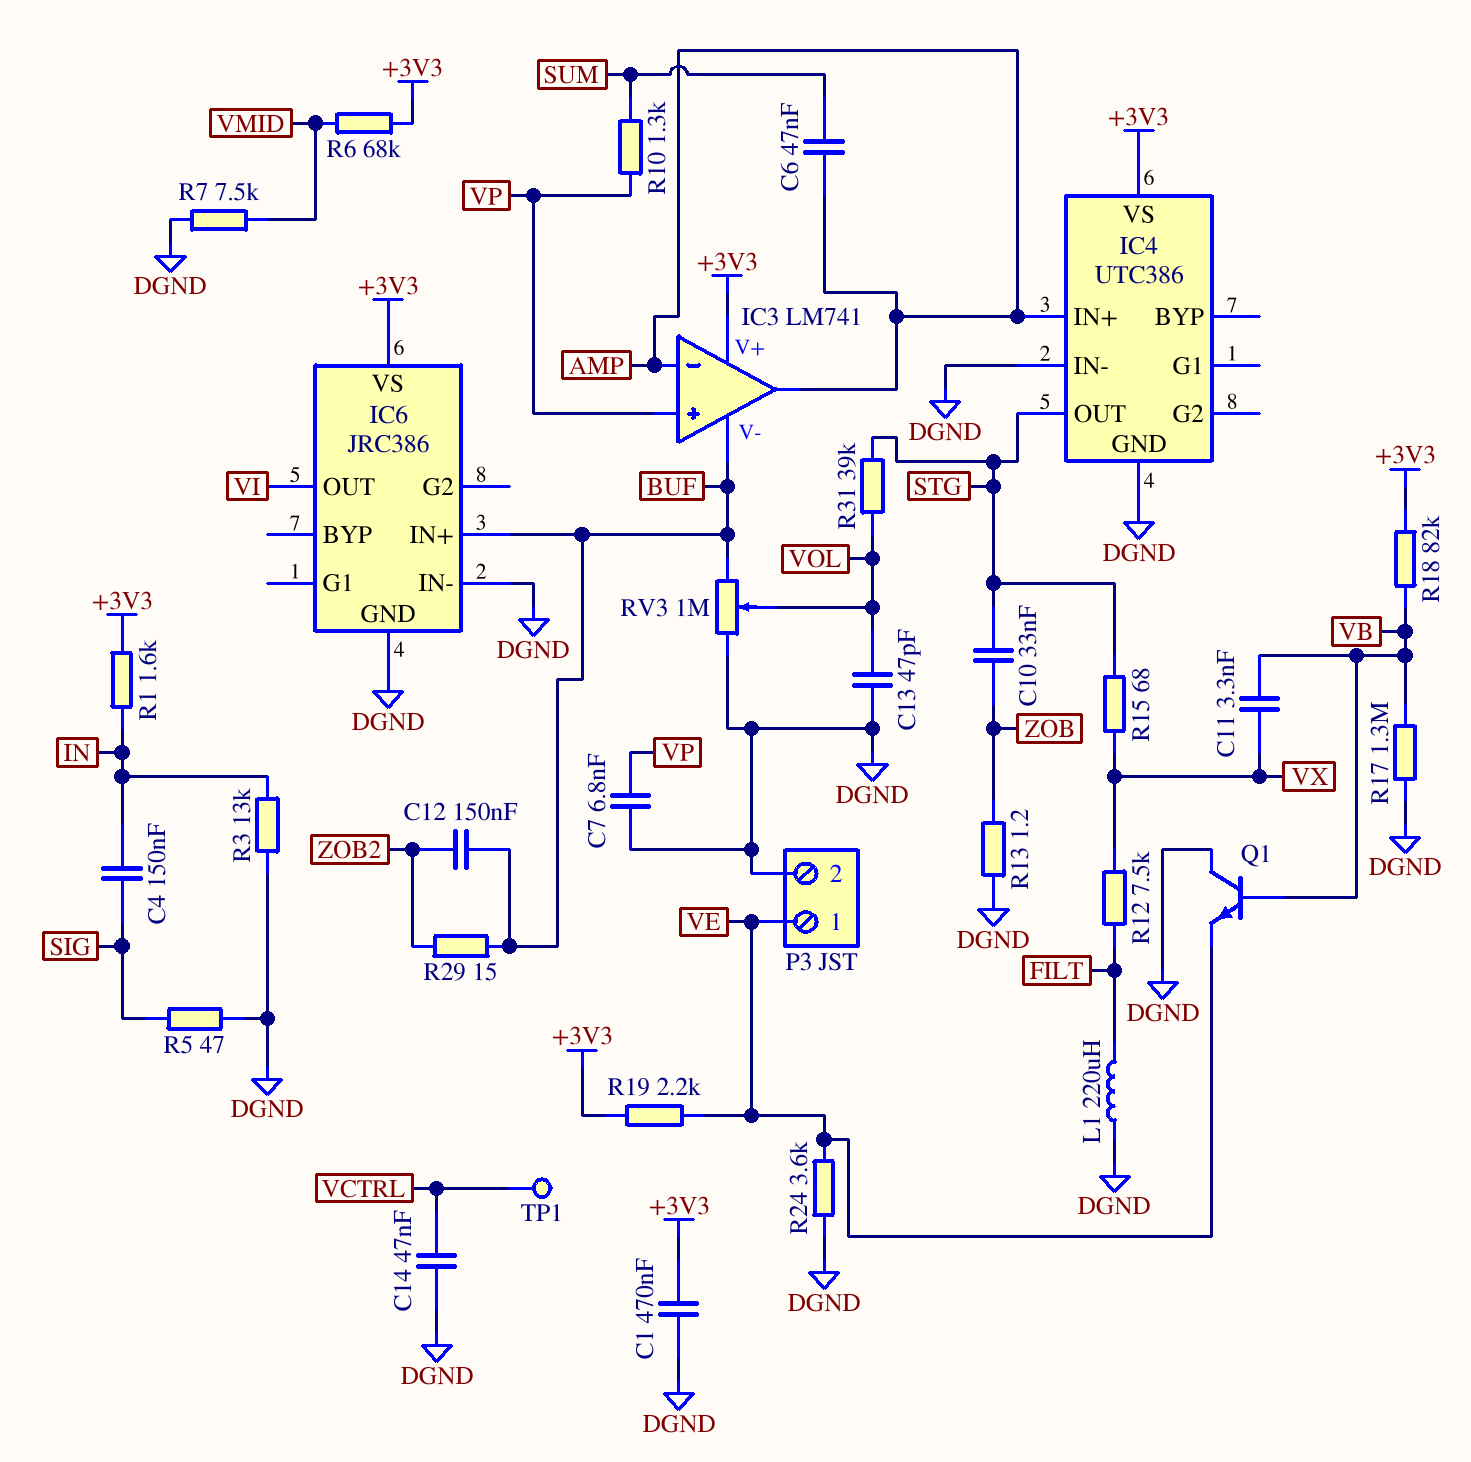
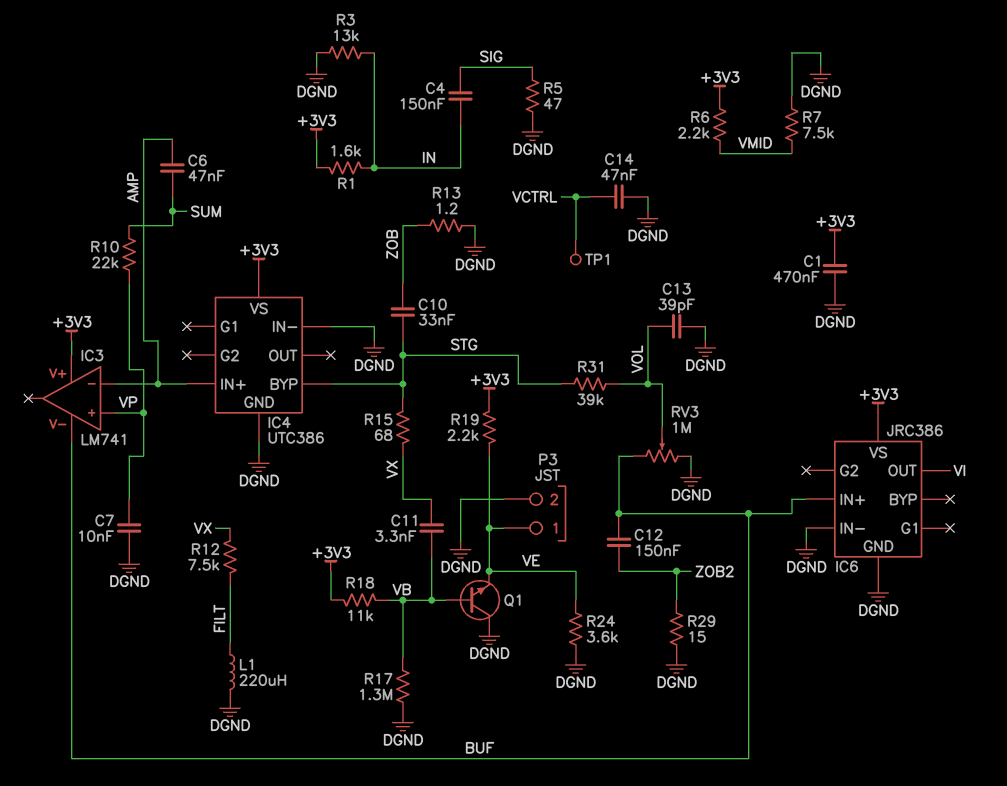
C7: 6.8nF (DGND, VP) -> 10nF (DGND, VP)
C13: 47pF (DGND, VOL) -> 39pF (DGND, VOL)
IC3 pin out: AMP -> none
IC4 pin BYP: none -> STG
IC4 pin OUT: STG -> none
R6: 68k (+3V3, VMID) -> 2.2k (+3V3, VMID)
R10: 1.3k (SUM, VP) -> 22k (SUM, VP)
R18: 82k (+3V3, VB) -> 11k (+3V3, VB)
R29: 15 (BUF, ZOB2) -> 15 (DGND, ZOB2)

